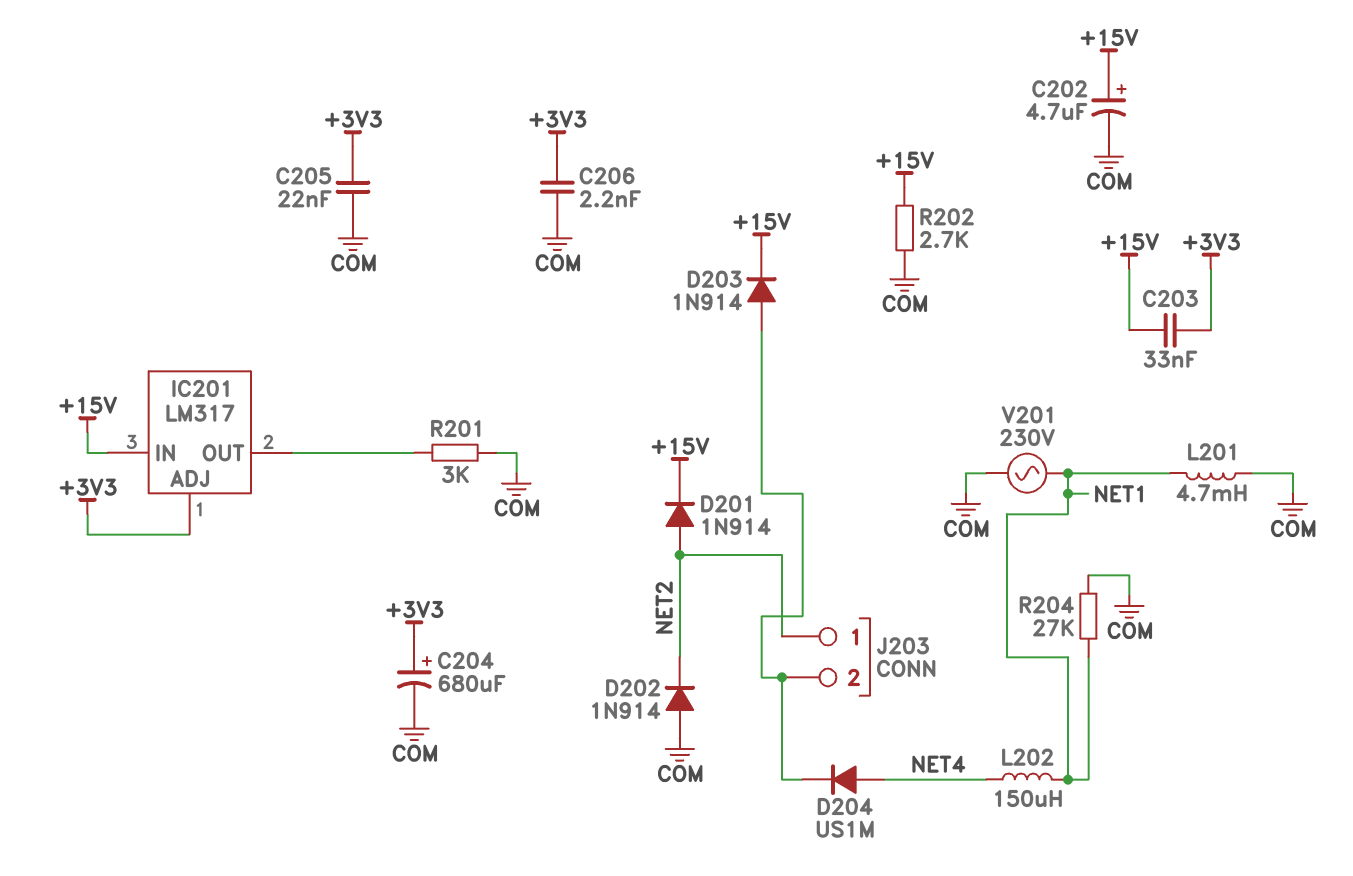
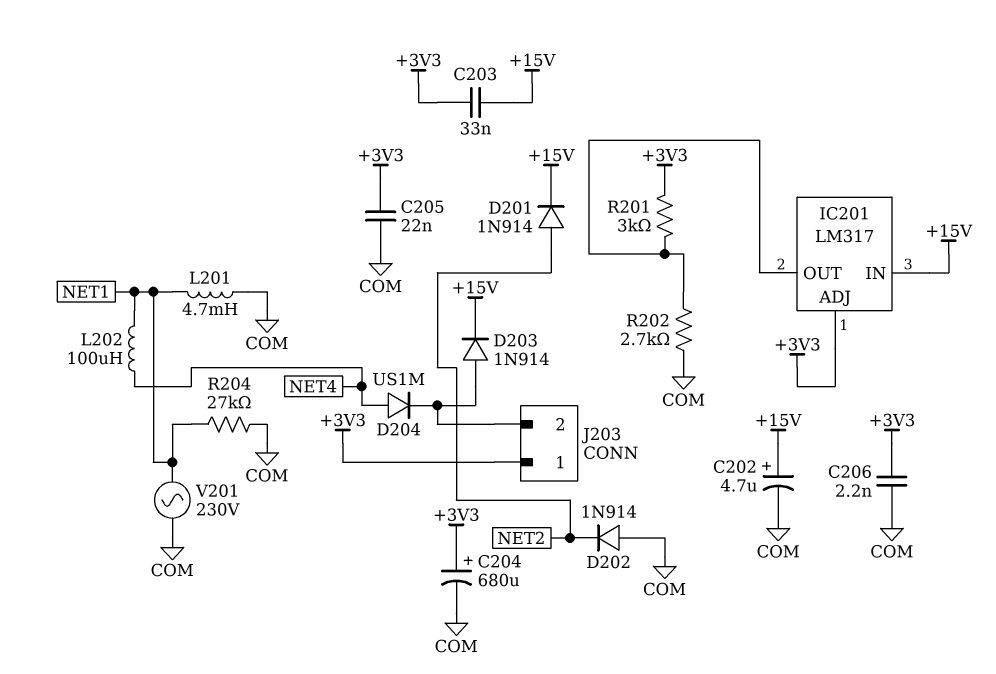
J203 pin 1: NET2 -> +3V3
L202: 150uH (NET1, NET4) -> 100uH (NET1, NET4)
R201: 3k (COM, IC201/OUT) -> 3k (+3V3, IC201/OUT)
R202: 2.7k (+15V, COM) -> 2.7k (COM, IC201/OUT)

